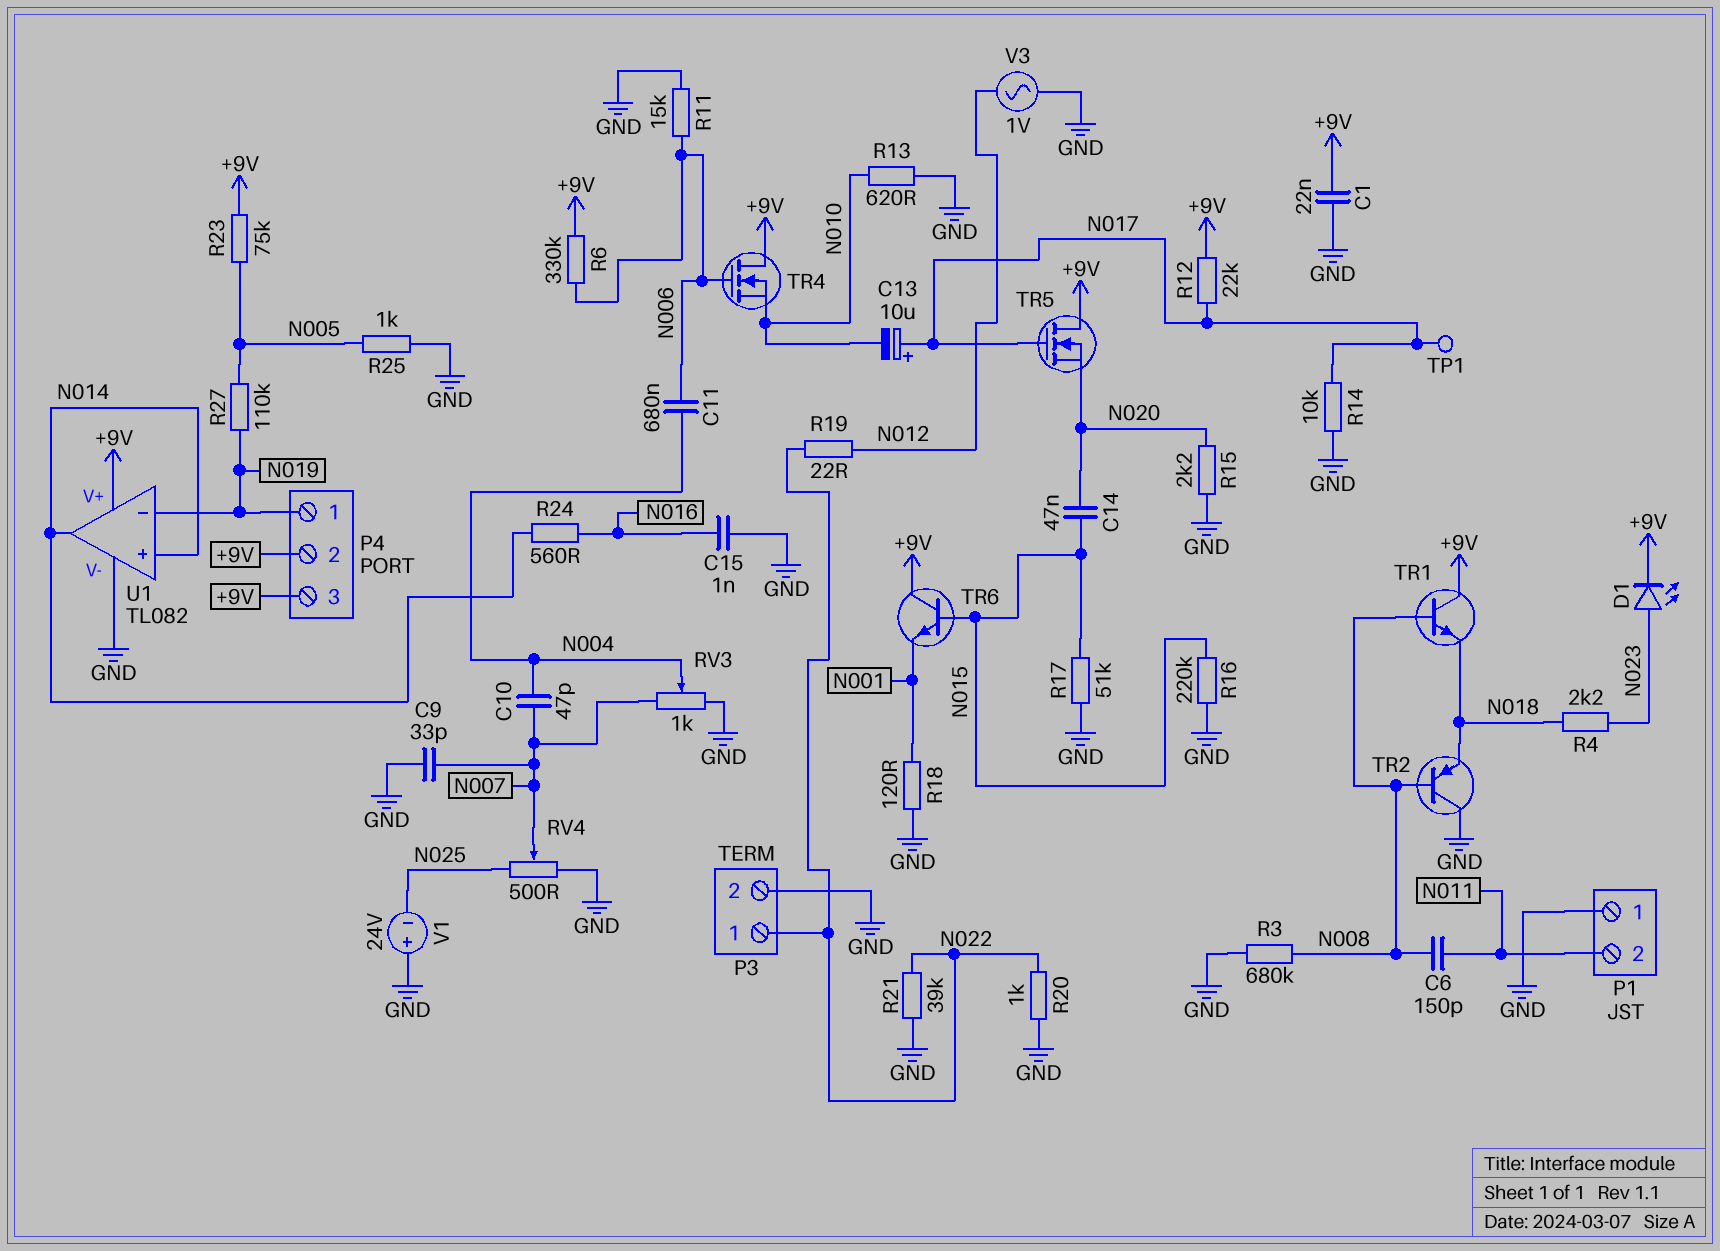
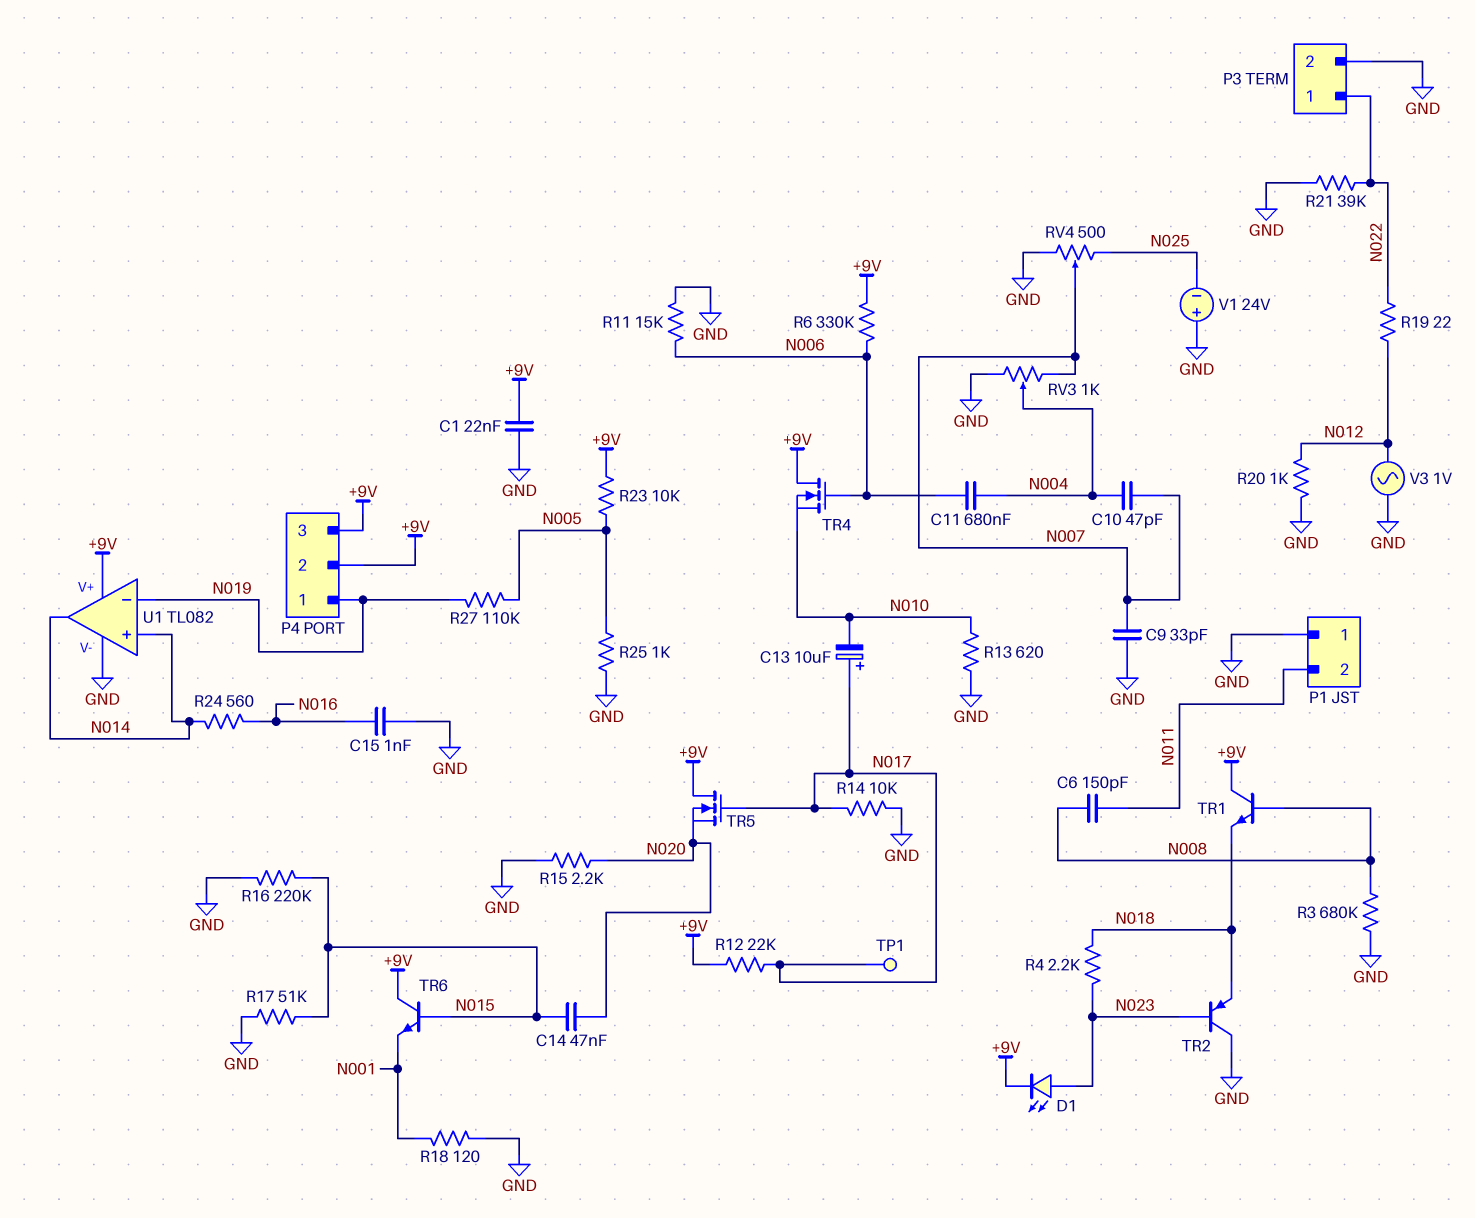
R20: 1k (GND, N022) -> 1k (GND, N012)
R23: 75k (+9V, N005) -> 10k (+9V, N005)
TR2: PNP (B N008, C GND, E N018) -> PNP (B N023, C GND, E N018)

